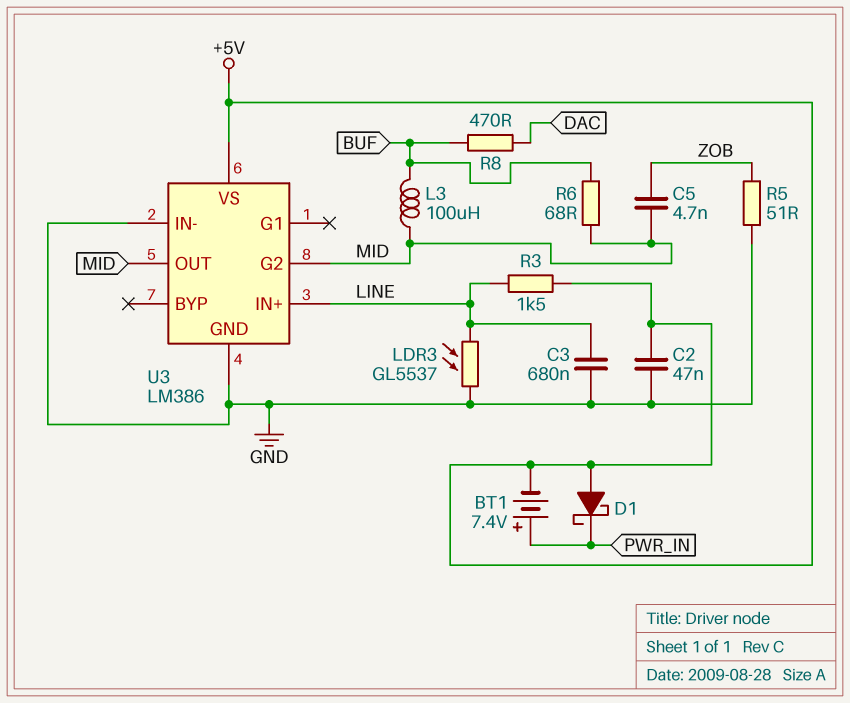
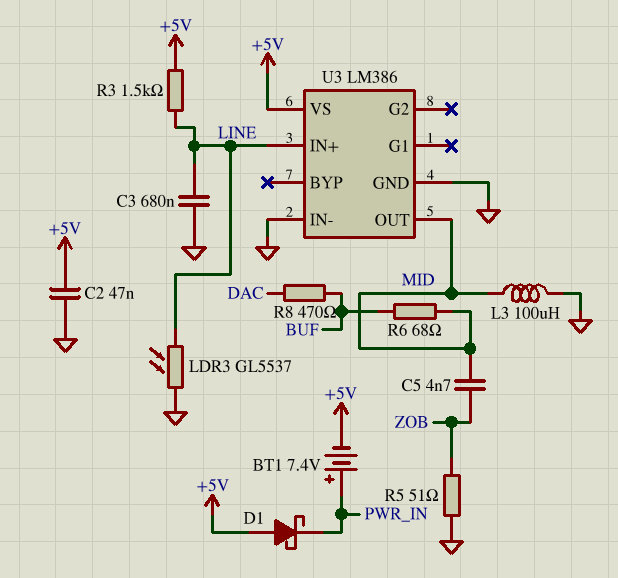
L3: 100uH (BUF, MID) -> 100uH (GND, MID)
U3 pin G2: MID -> none

